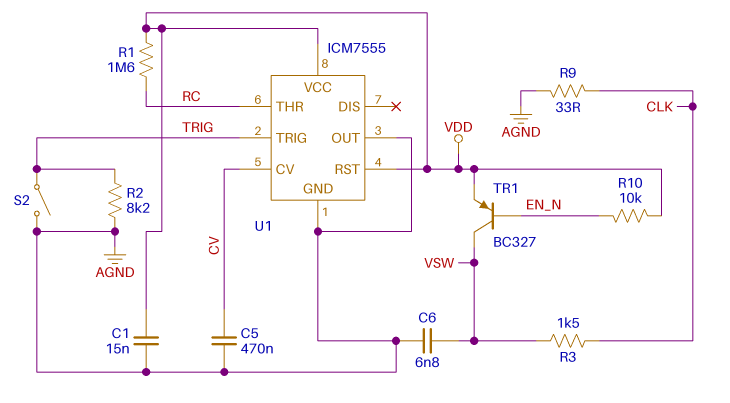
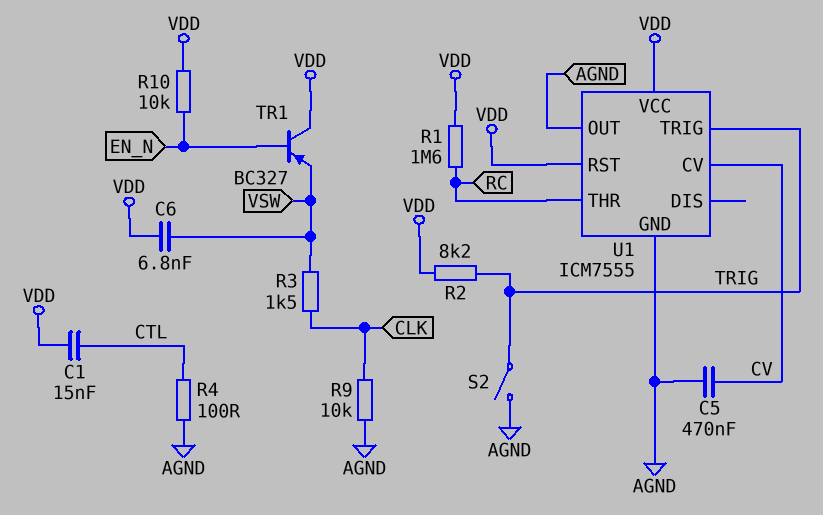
C1: 15nF (AGND, VDD) -> 15nF (CTL, VDD)
C6: 6.8nF (AGND, VSW) -> 6.8nF (VDD, VSW)
R2: 8.2k (AGND, TRIG) -> 8.2k (TRIG, VDD)
R4: none -> 100 (AGND, CTL)
R9: 33 (AGND, CLK) -> 10k (AGND, CLK)
TR1: PNP BC327 (B EN_N, C VSW, E VDD) -> PNP BC327 (B EN_N, C VDD, E VSW)

